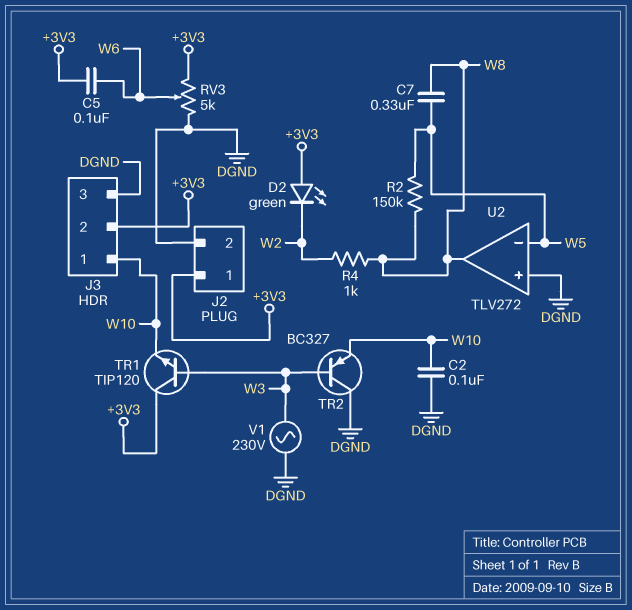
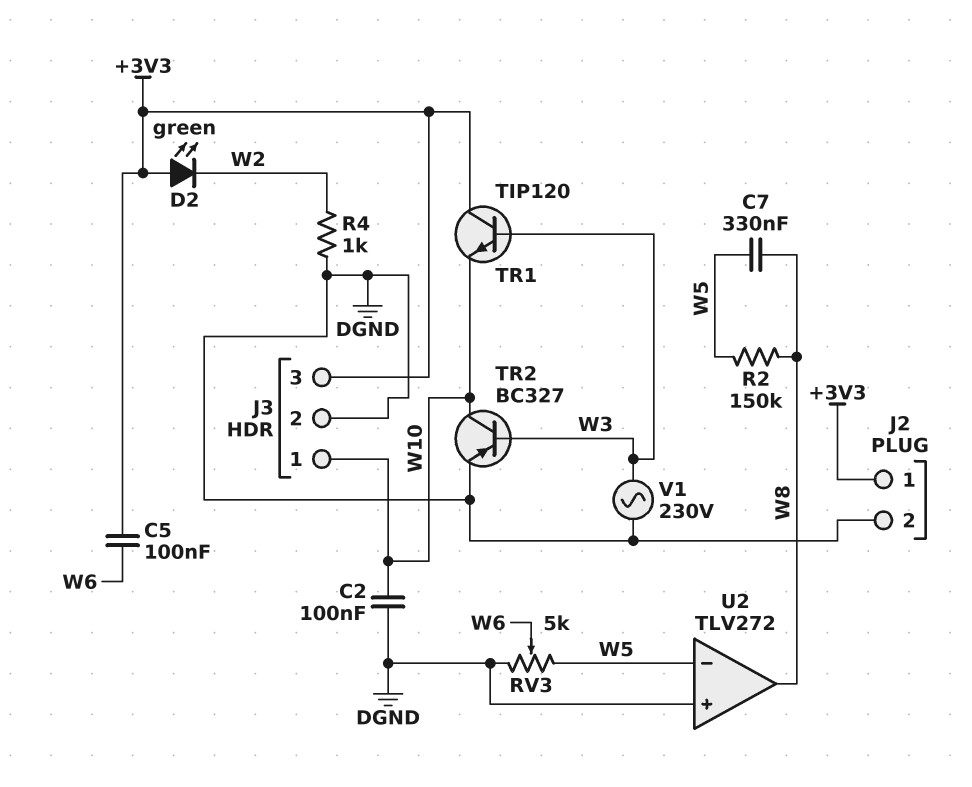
J3 pin 2: +3V3 -> DGND
J3 pin 3: DGND -> +3V3
R4: 1k (W2, W8) -> 1k (DGND, W2)
RV3: 5k (+3V3, DGND, wiper W6) -> 5k (DGND, W5, wiper W6)
TR2: PNP BC327 (B W3, C DGND, E W10) -> PNP BC327 (B W3, C W10, E DGND)

